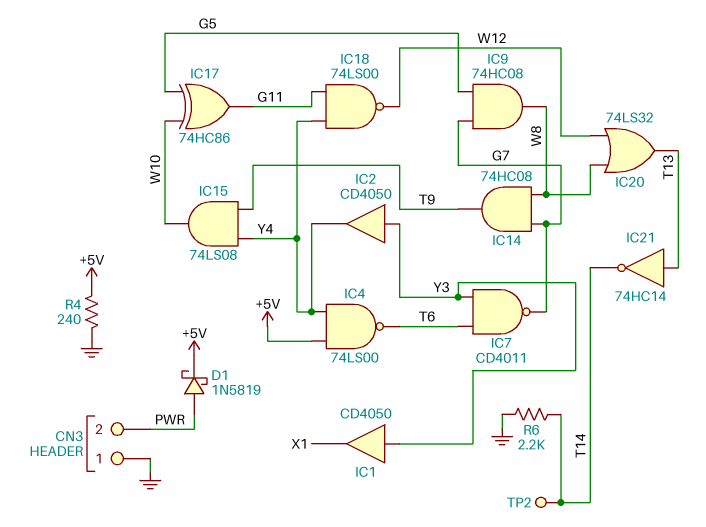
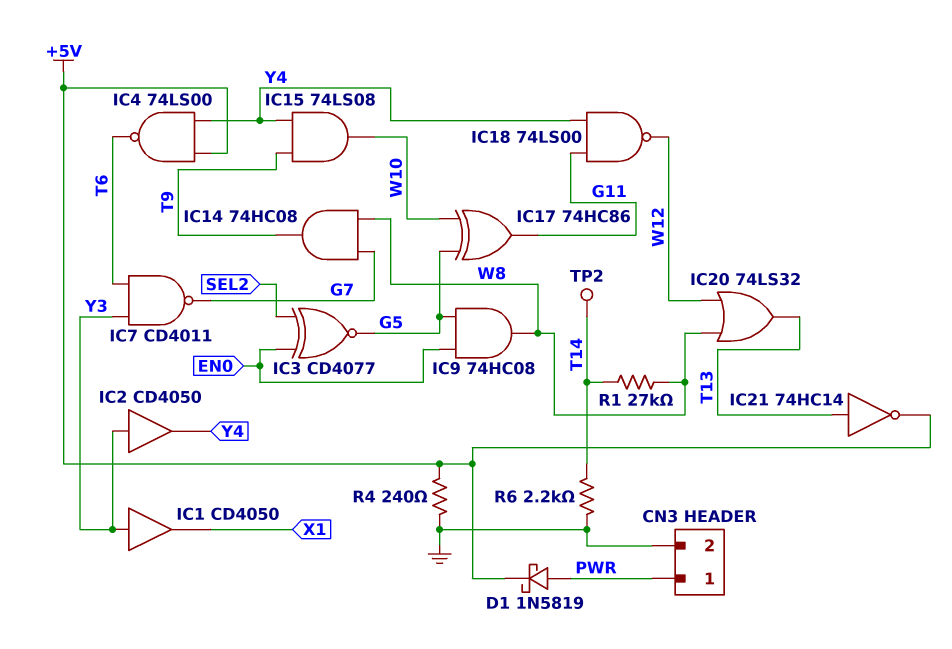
CN3 pin 1: GND -> PWR
CN3 pin 2: PWR -> GND
IC3: none -> XNOR CD4077 (in EN0, in SEL2, out G5)
IC9: AND 74HC08 (in G5, in G7, out W8) -> AND 74HC08 (in EN0, in G5, out W8)
IC21: NOT 74HC14 (in T13, out T14) -> NOT 74HC14 (in T13, out +5V)
R1: none -> 27k (T14, W8)

